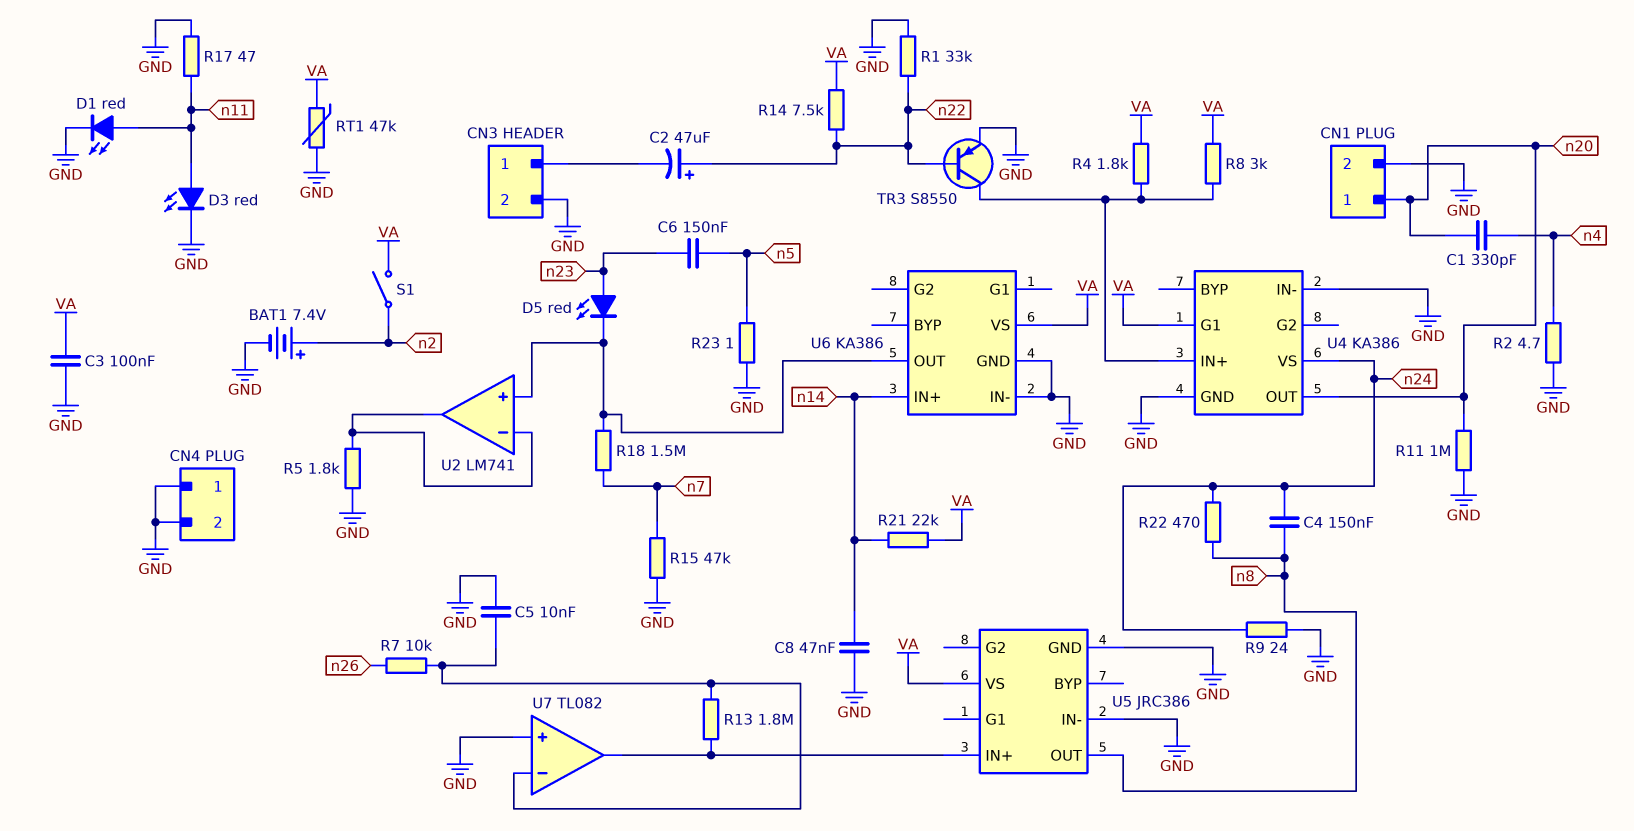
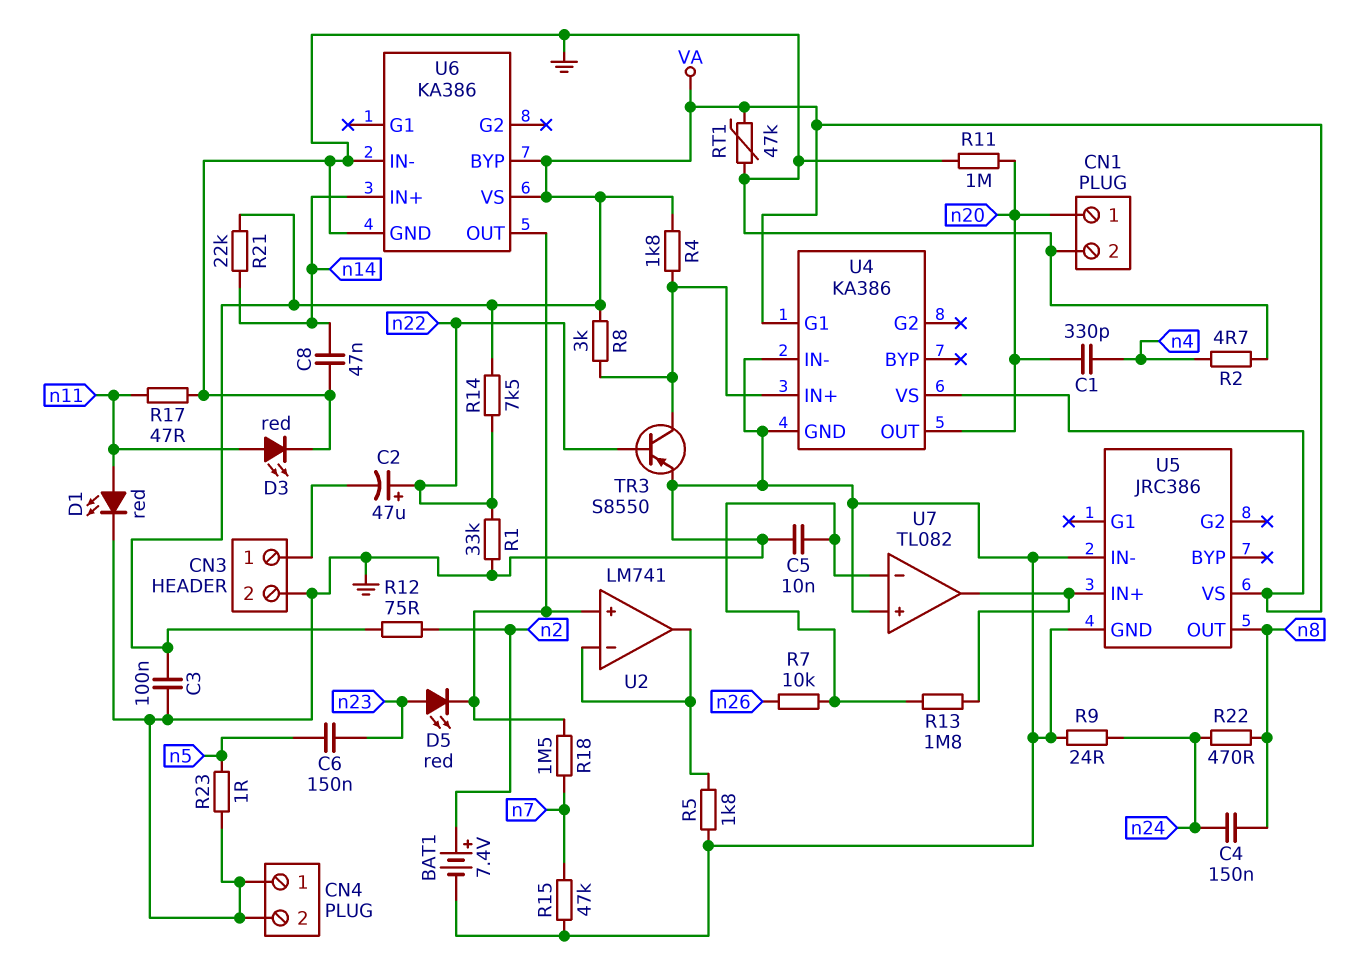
R12: none -> 75 (VA, n2)
S1: switch (VA, n2) -> none
U4 pin VS: n24 -> VA
U6 pin BYP: none -> VA

